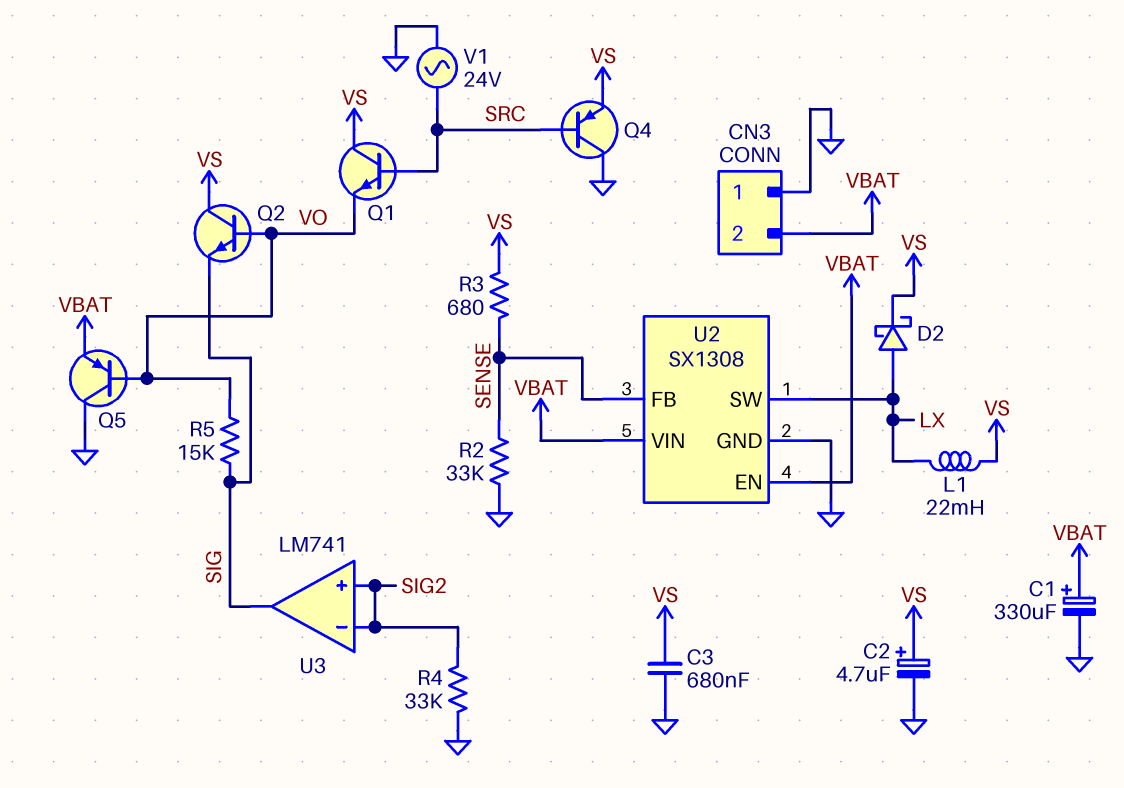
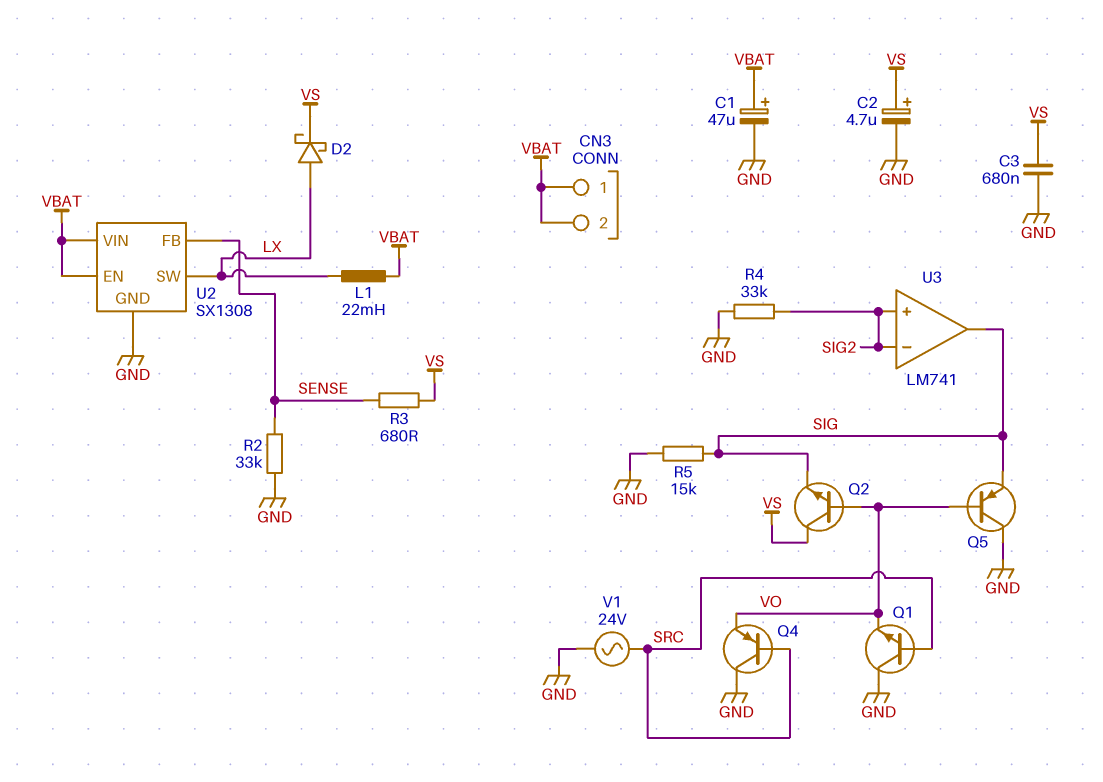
C1: 330uF (plus VBAT, minus GND) -> 47uF (plus VBAT, minus GND)
CN3 pin 1: GND -> VBAT
L1: 22mH (LX, VS) -> 22mH (LX, VBAT)
Q1: NPN (B SRC, C VS, E VO) -> NPN (B SRC, C GND, E VO)
Q4: PNP (B SRC, C GND, E VS) -> PNP (B SRC, C GND, E VO)
Q5: PNP (B VO, C GND, E VBAT) -> PNP (B VO, C GND, E SIG)
R5: 15k (SIG, VO) -> 15k (GND, SIG)

